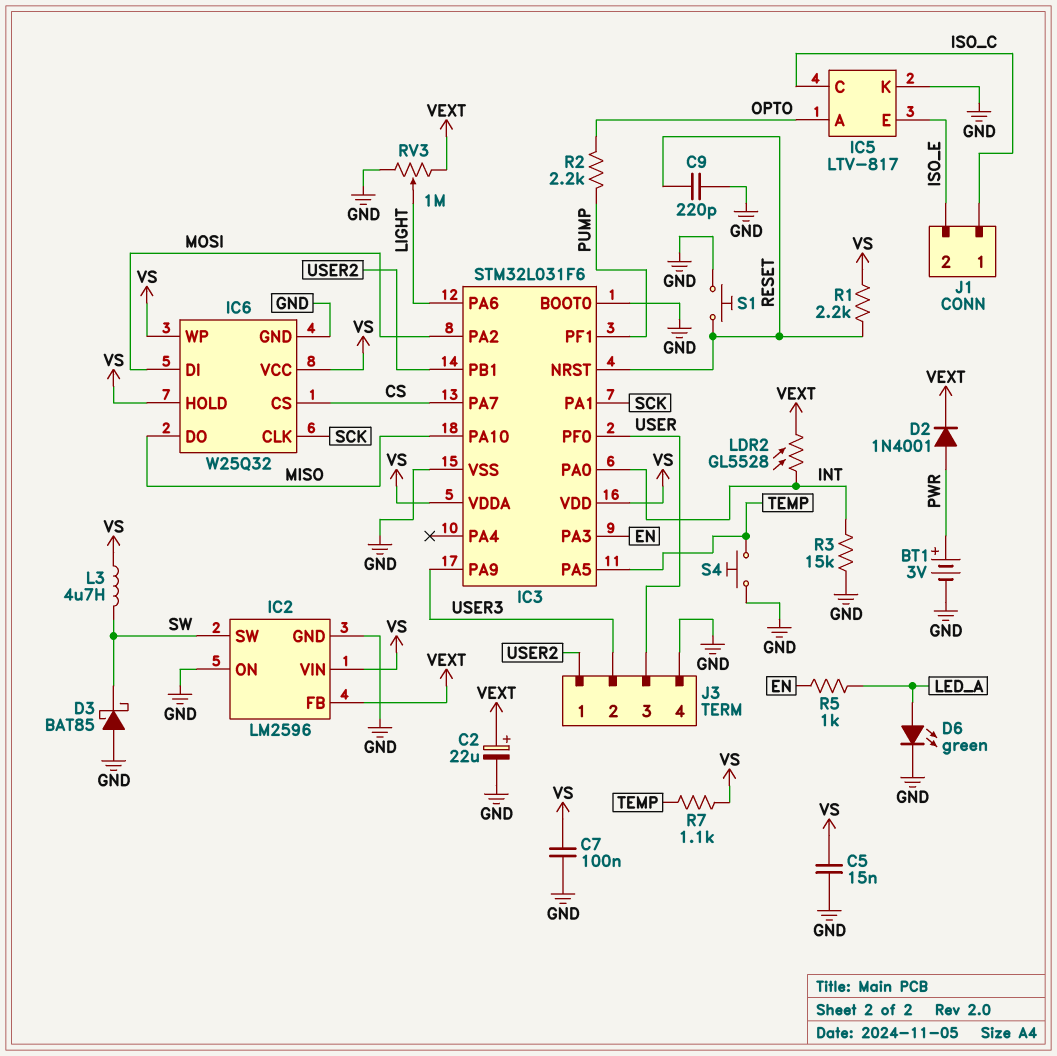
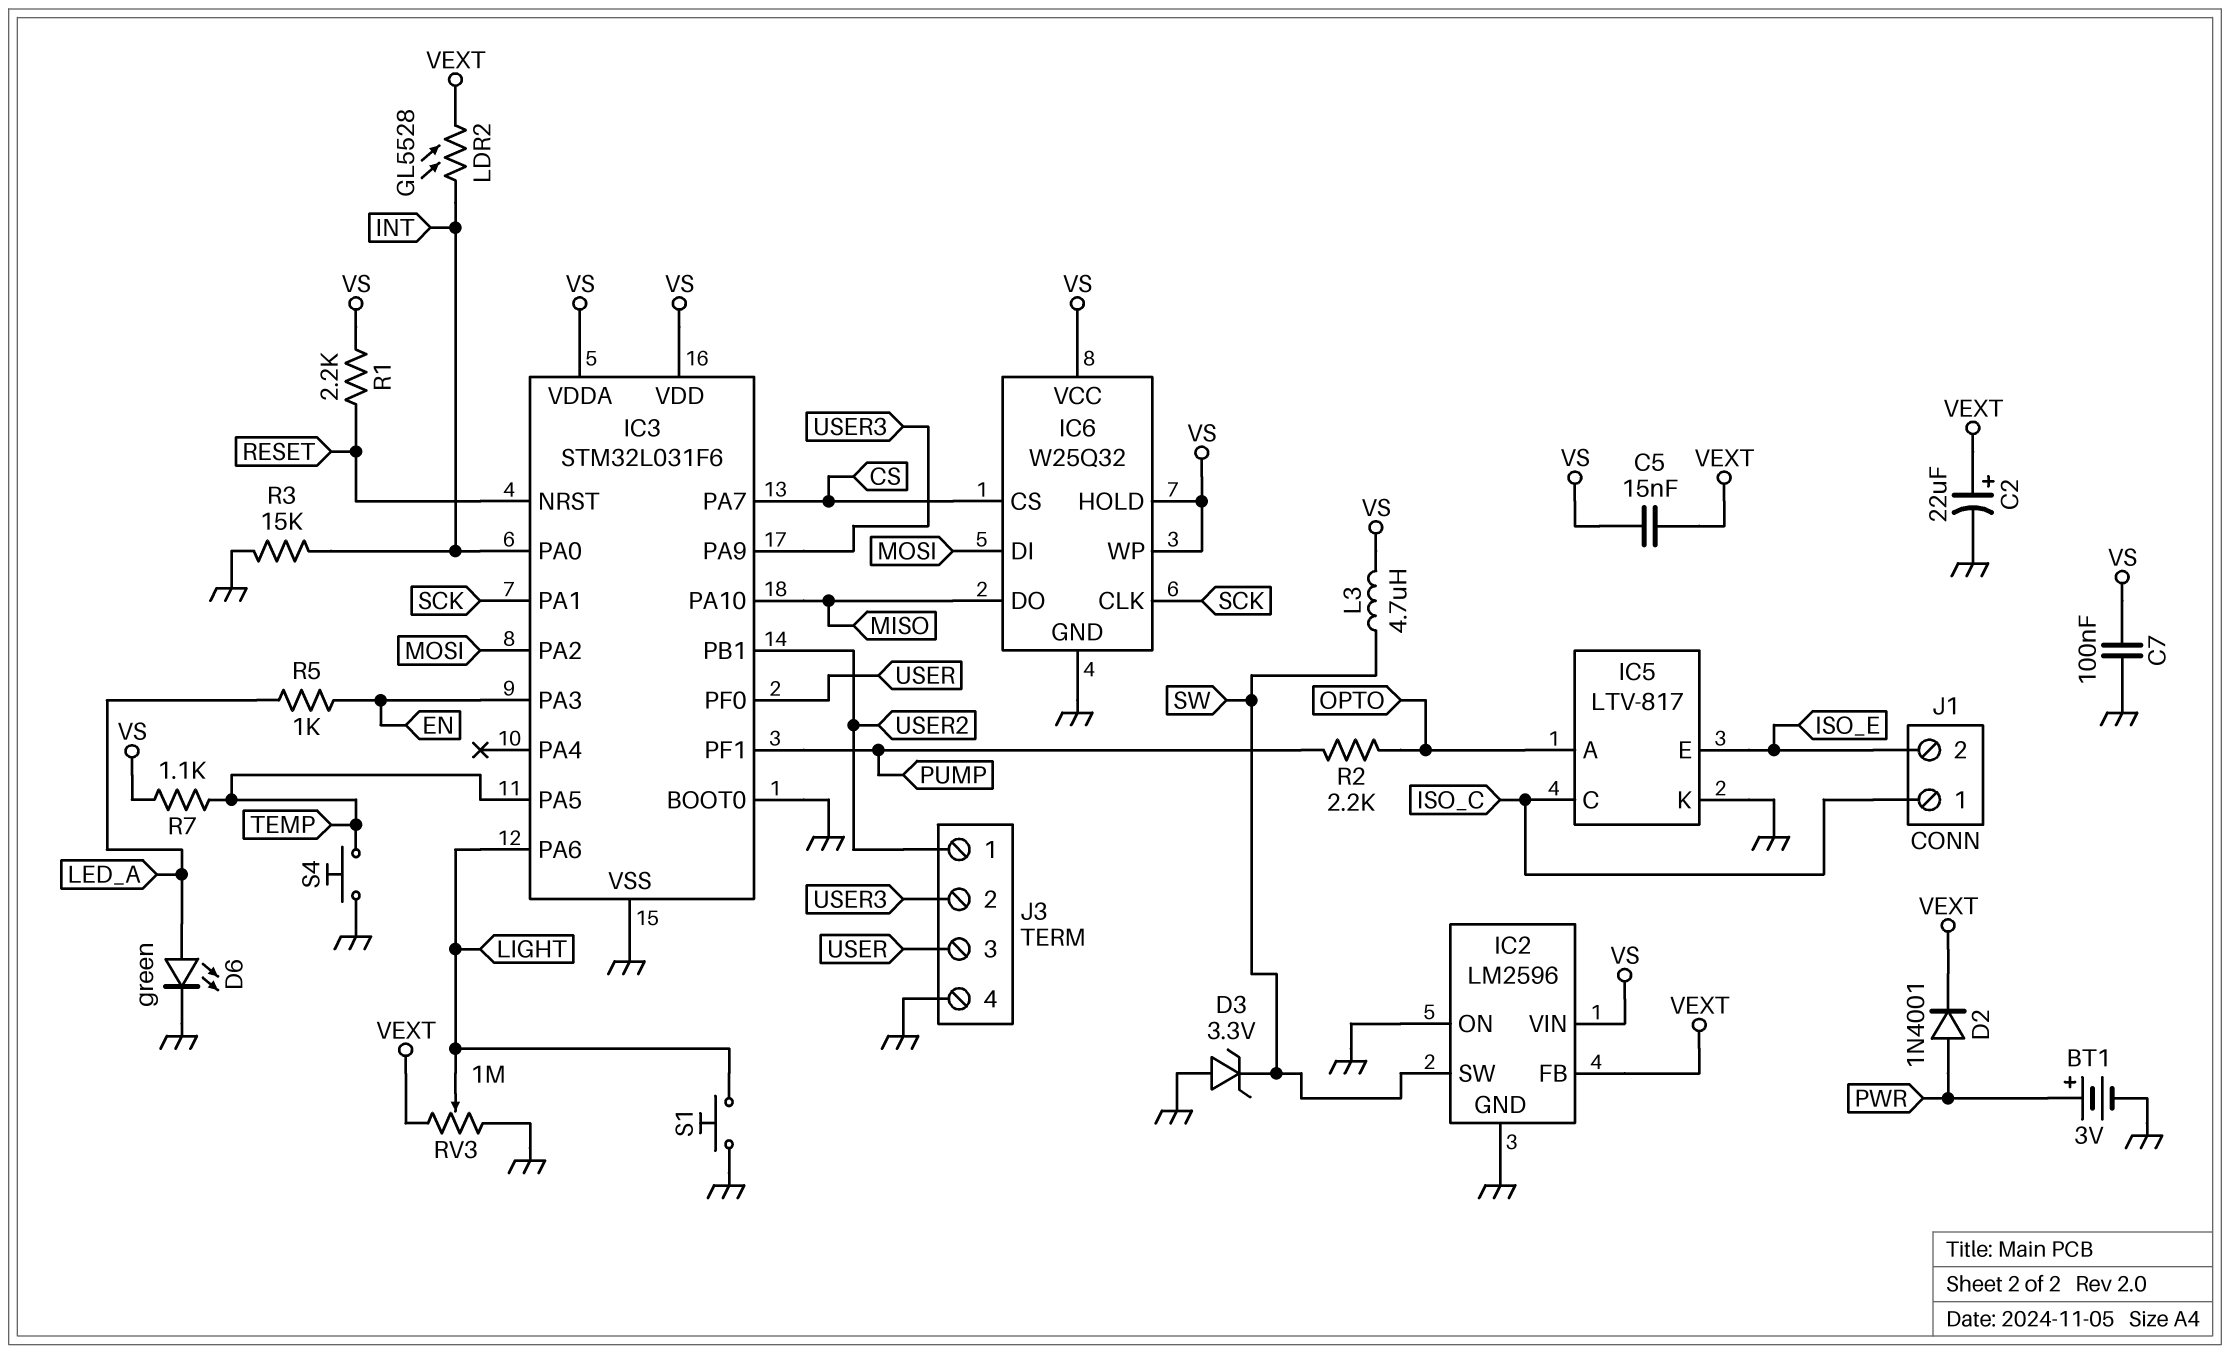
C5: 15nF (GND, VS) -> 15nF (VEXT, VS)
C9: 220pF (GND, RESET) -> none
D3: schottky BAT85 (A GND, K SW) -> zener 3.3V (A GND, K SW)
S1: button (GND, RESET) -> button (GND, LIGHT)

